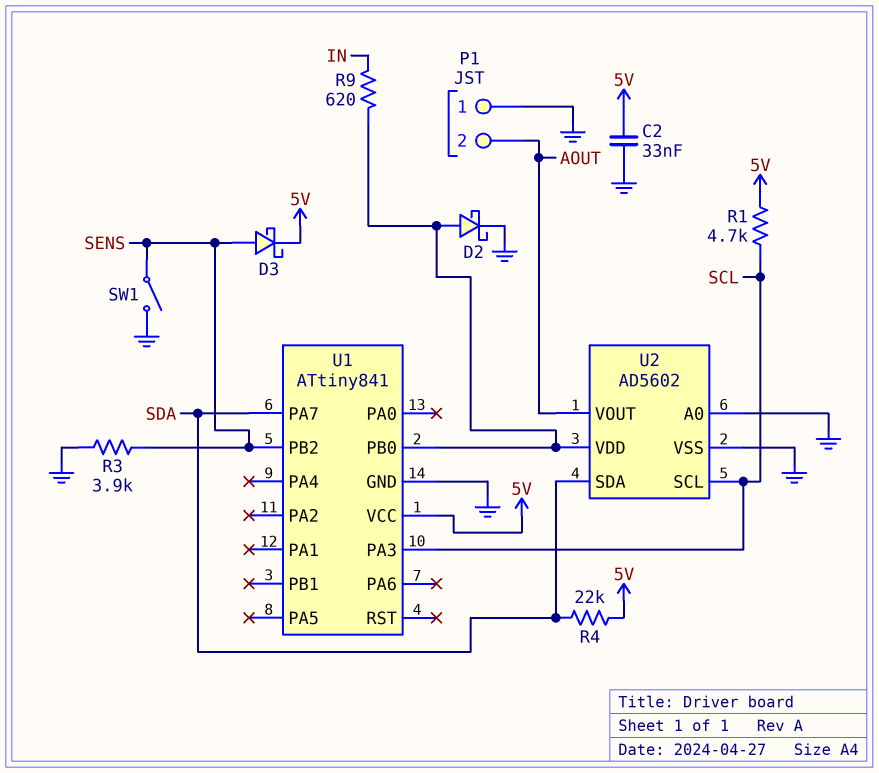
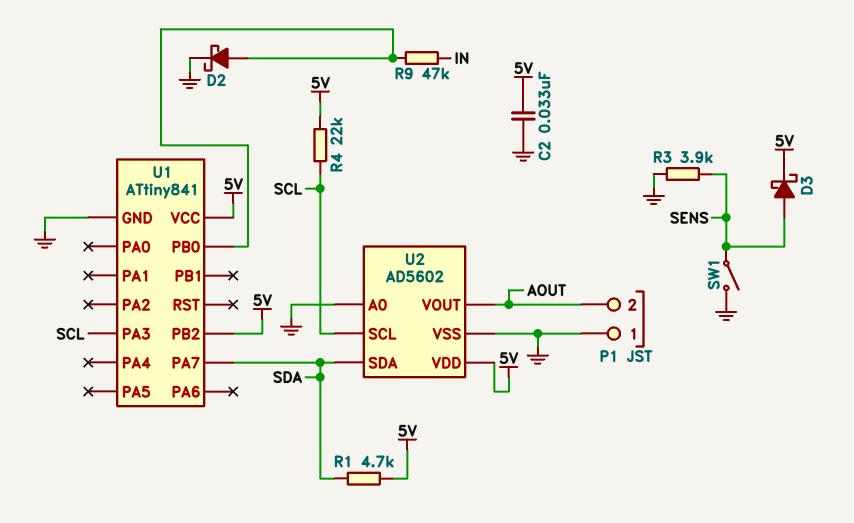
R1: 4.7k (5V, SCL) -> 4.7k (5V, SDA)
R4: 22k (5V, SDA) -> 22k (5V, SCL)
R9: 620 (IN, U1/PB0) -> 47k (IN, U1/PB0)
U1 pin PB2: SENS -> 5V
U2 pin VDD: U1/PB0 -> 5V

